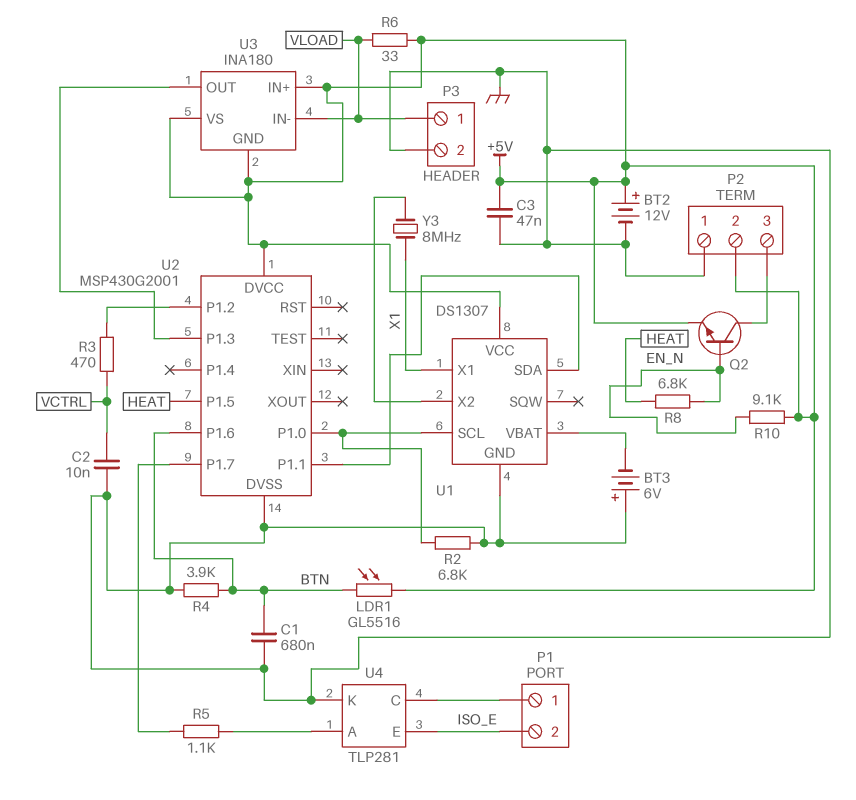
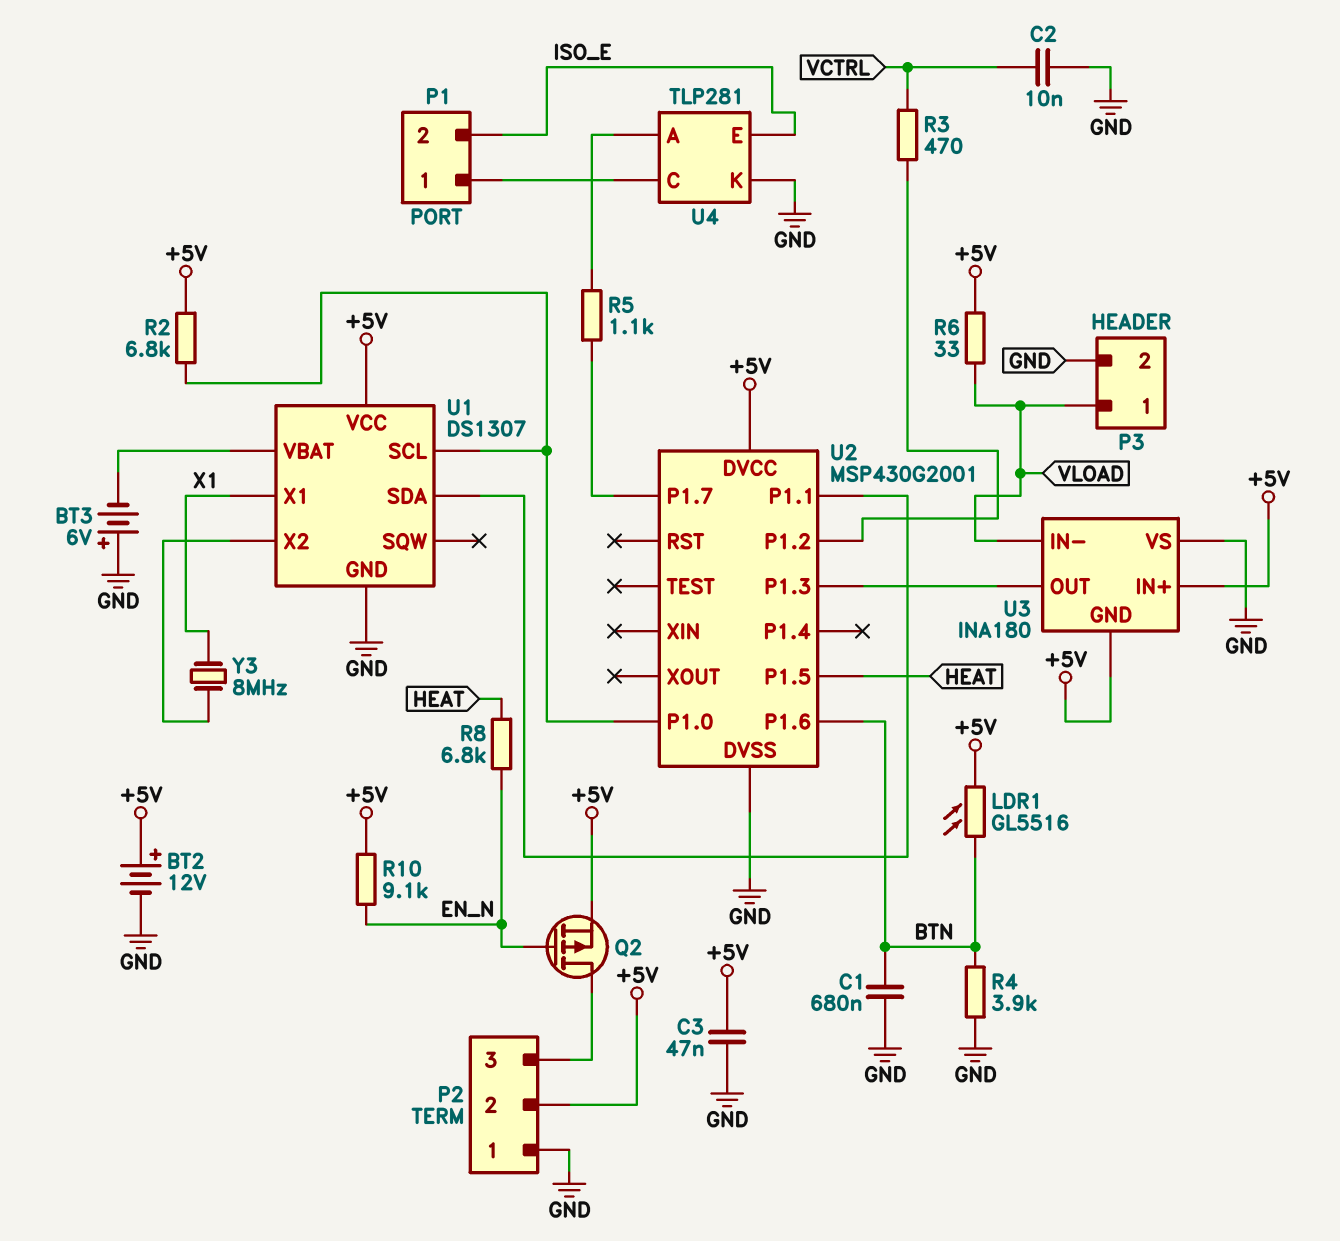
Q2: NPN (B EN_N, C P2/3, E +5V) -> PMOS (G EN_N, D P2/3, S +5V)
R2: 6.8k (GND, U1/SCL) -> 6.8k (+5V, U1/SCL)
U3 pin VS: +5V -> GND

